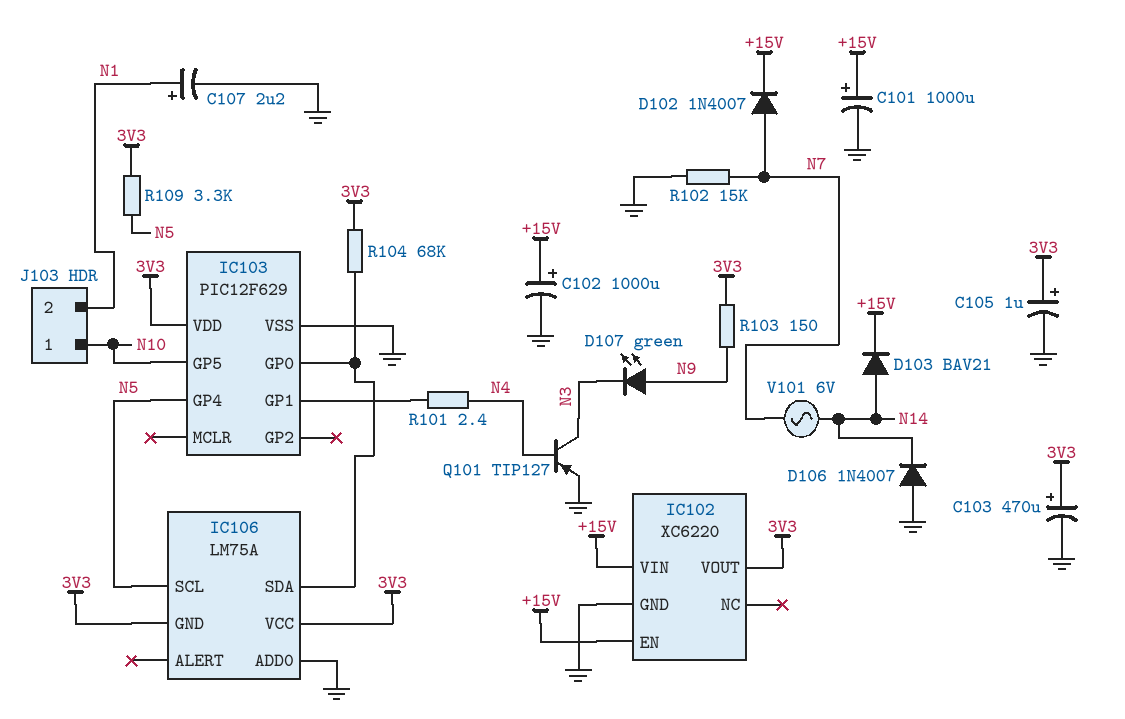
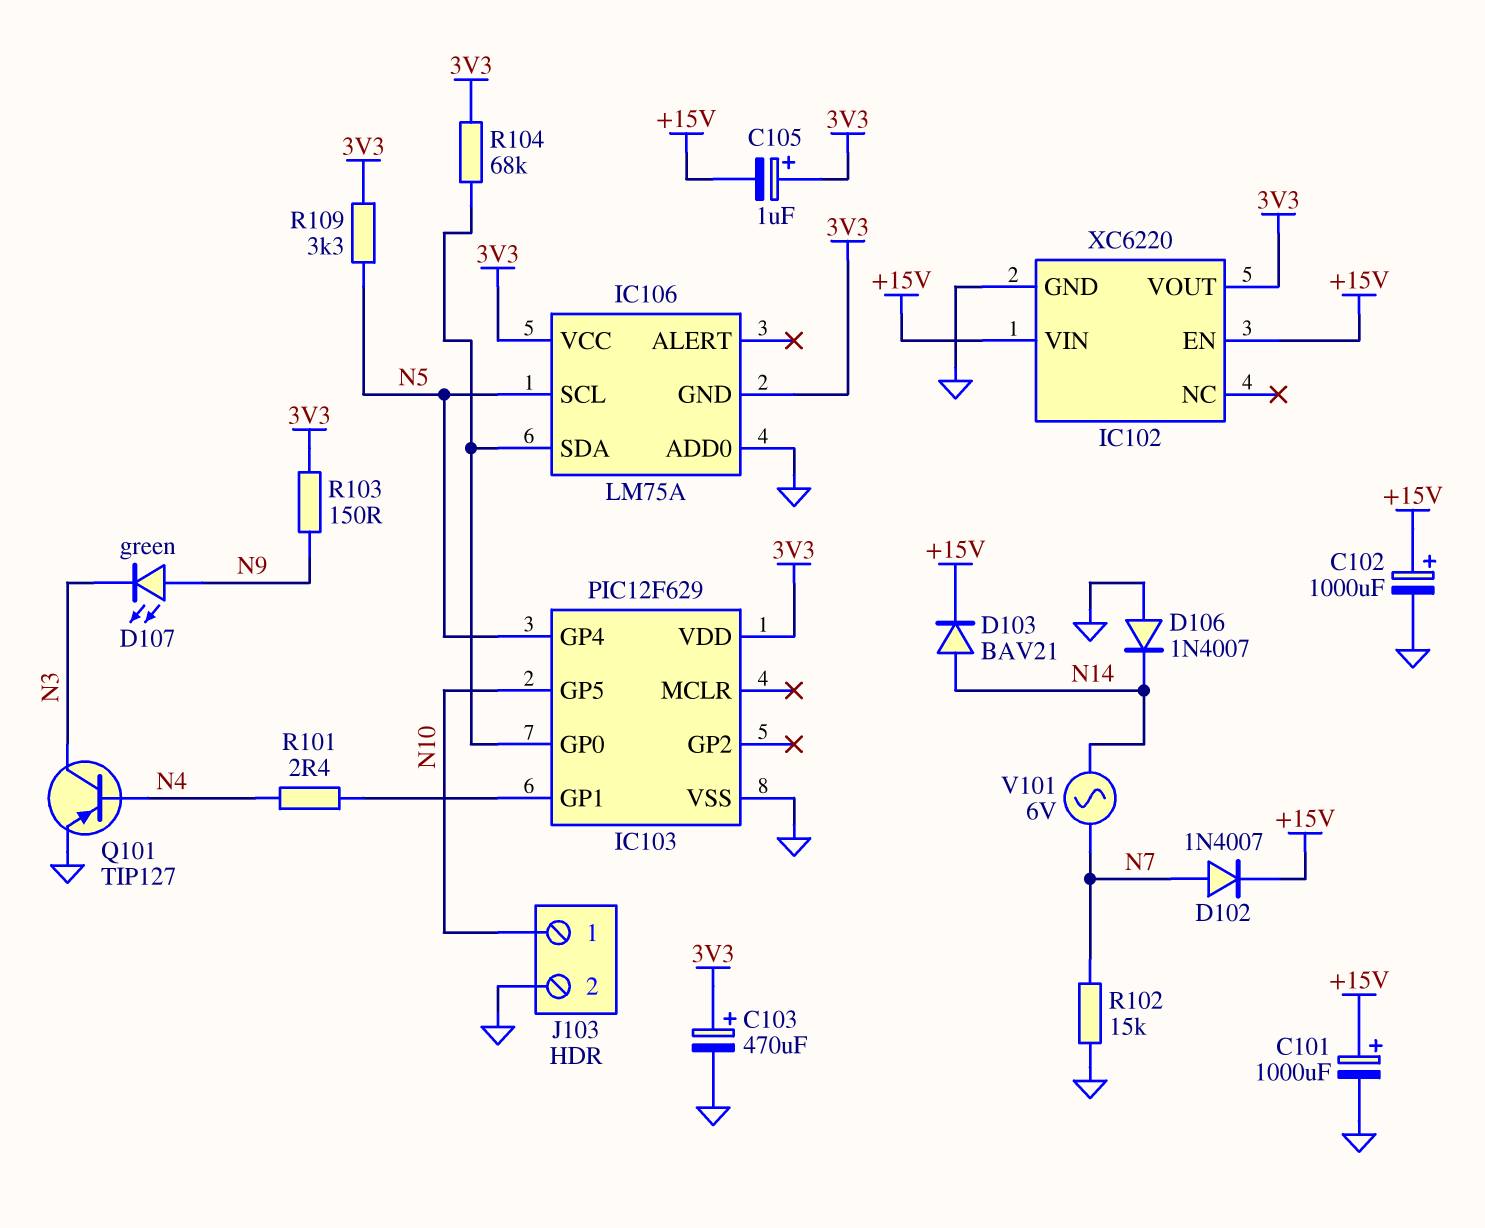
C105: 1uF (plus 3V3, minus GND) -> 1uF (plus 3V3, minus +15V)
C107: 2.2uF (plus N1, minus GND) -> none
J103 pin 2: N1 -> GND

